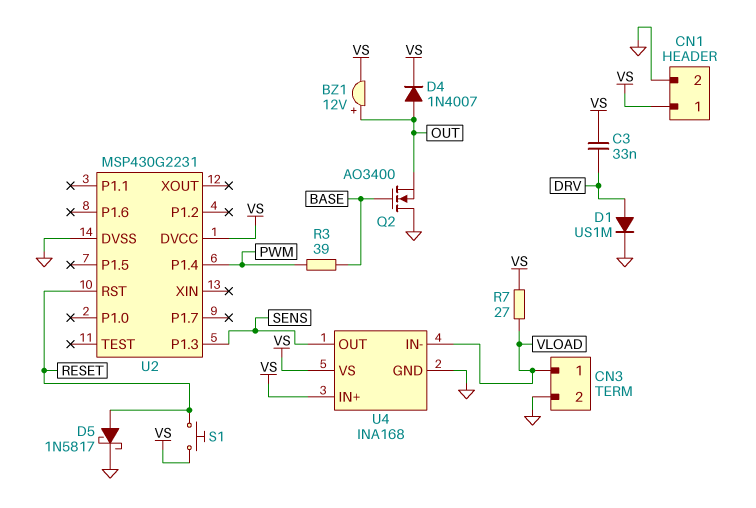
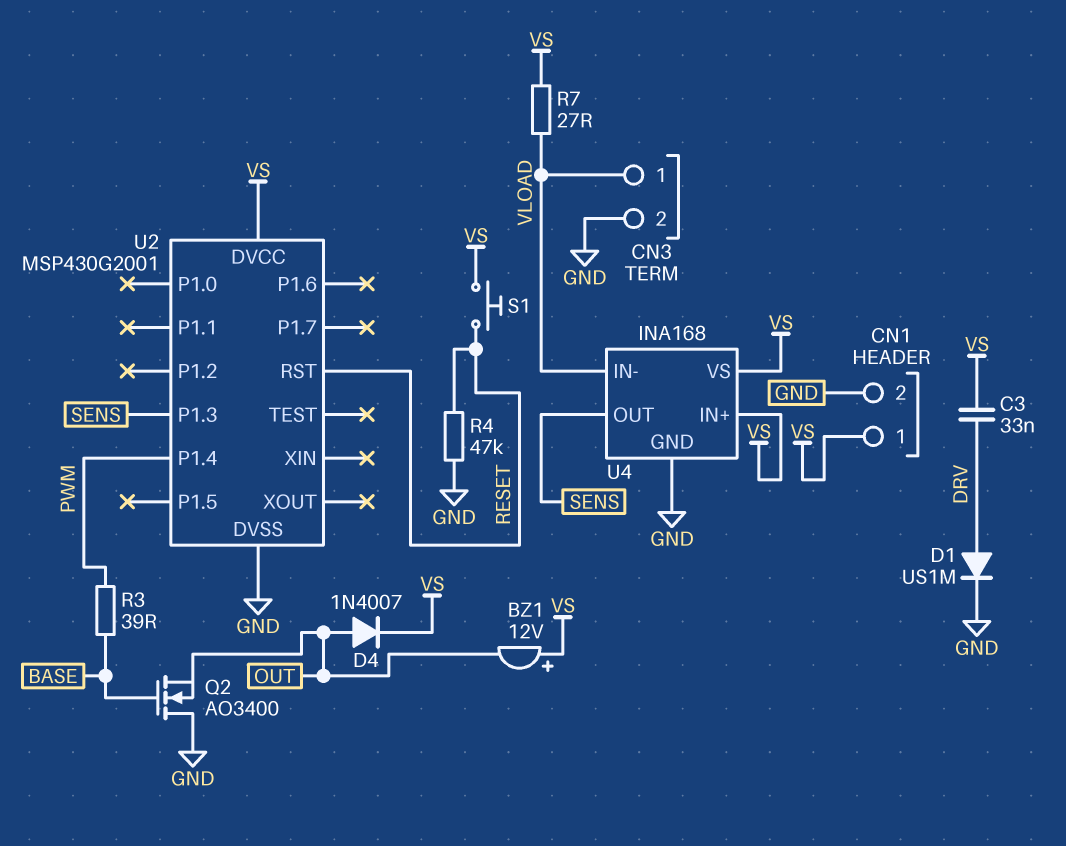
BZ1: buzzer 12V (plus OUT, minus VS) -> buzzer 12V (plus VS, minus OUT)
D5: schottky 1N5817 (A RESET, K GND) -> none
R4: none -> 47k (GND, RESET)
U2: MSP430G2231 -> MSP430G2001

